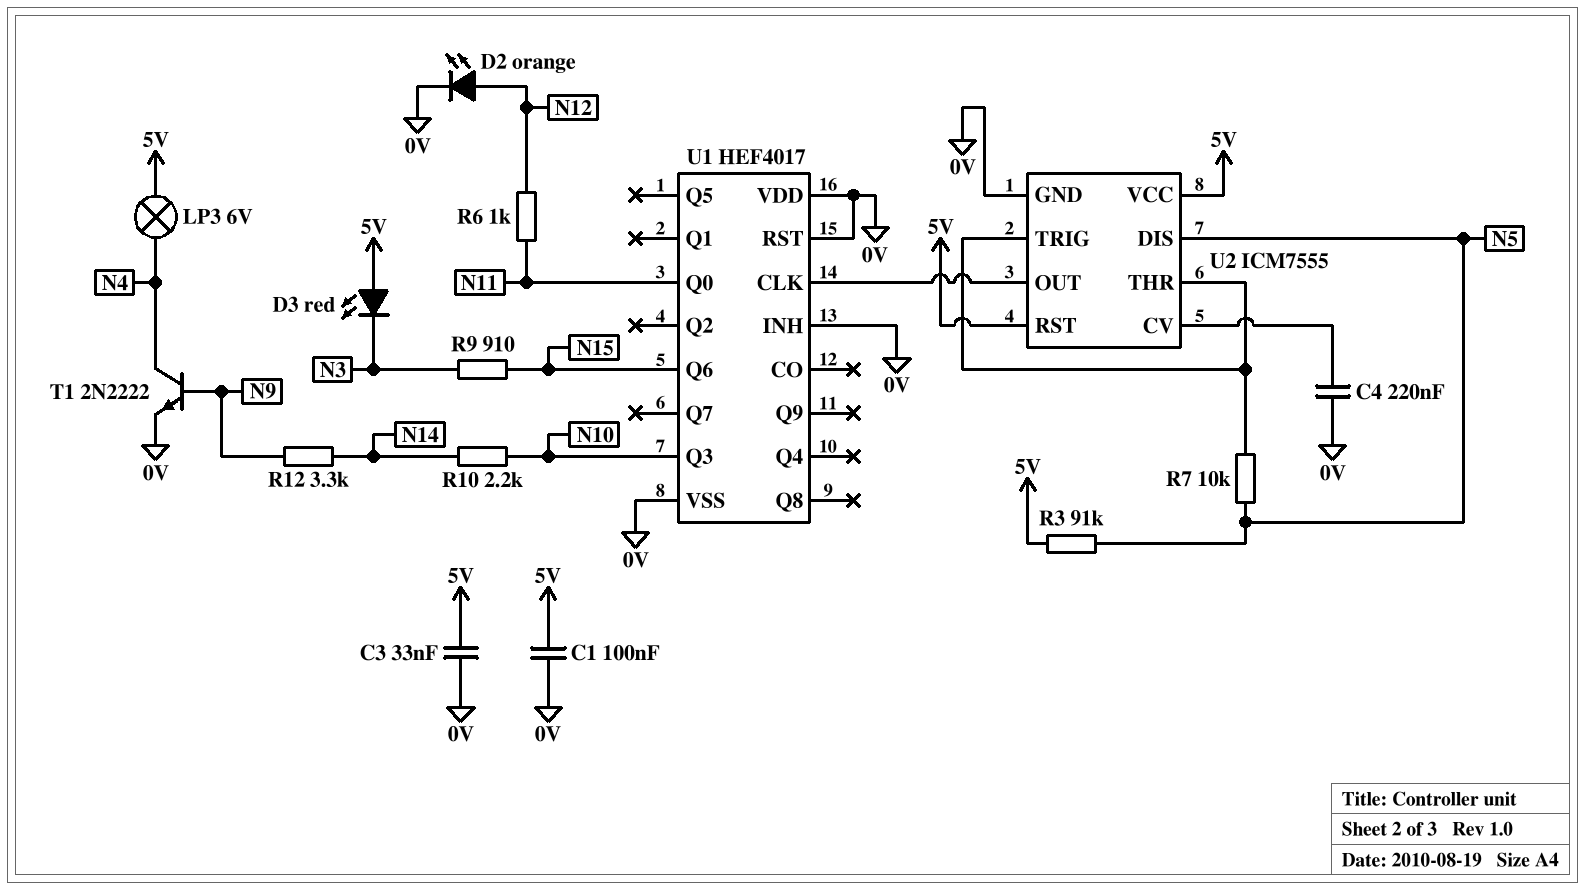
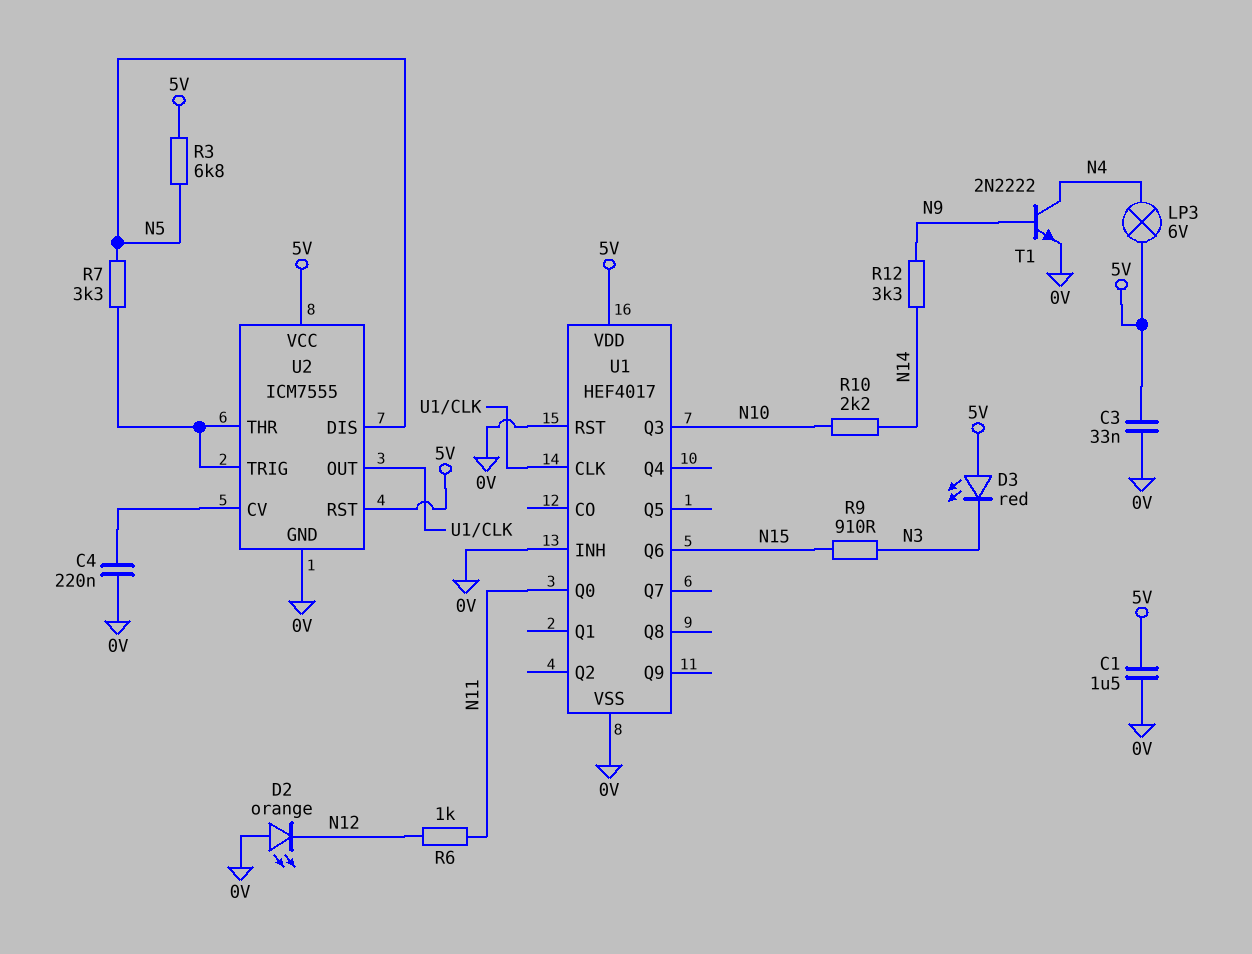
C1: 100nF (0V, 5V) -> 1.5uF (0V, 5V)
D2: LED orange (A N12, K 0V) -> LED orange (A 0V, K N12)
R3: 91k (5V, N5) -> 6.8k (5V, N5)
R7: 10k (N5, U2/THR) -> 3.3k (N5, U2/THR)
U1 pin VDD: 0V -> 5V

